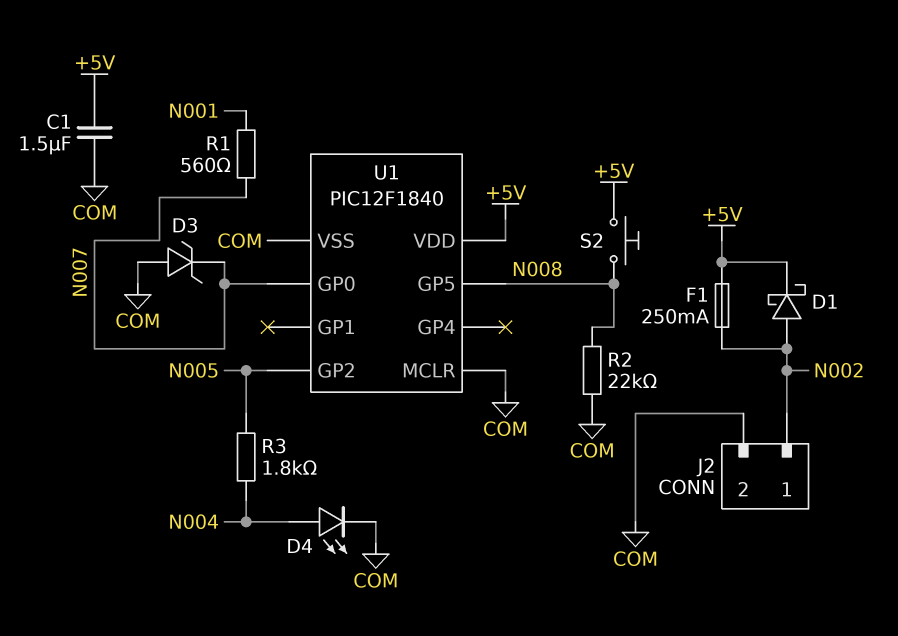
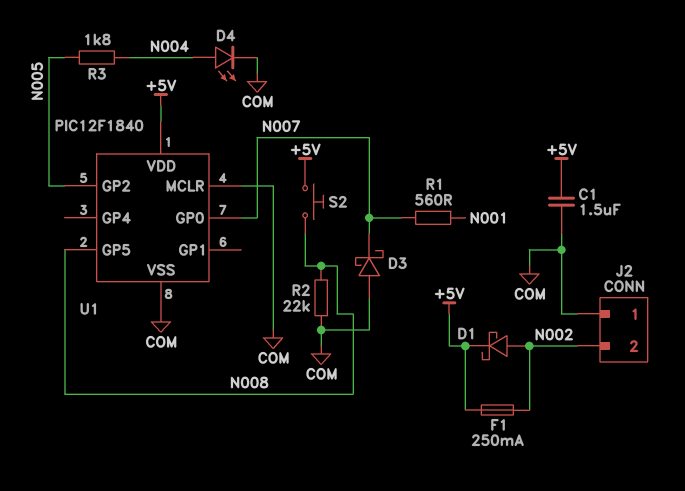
D3: zener (A COM, K N007) -> schottky (A COM, K N007)
J2 pin 1: N002 -> COM
J2 pin 2: COM -> N002

